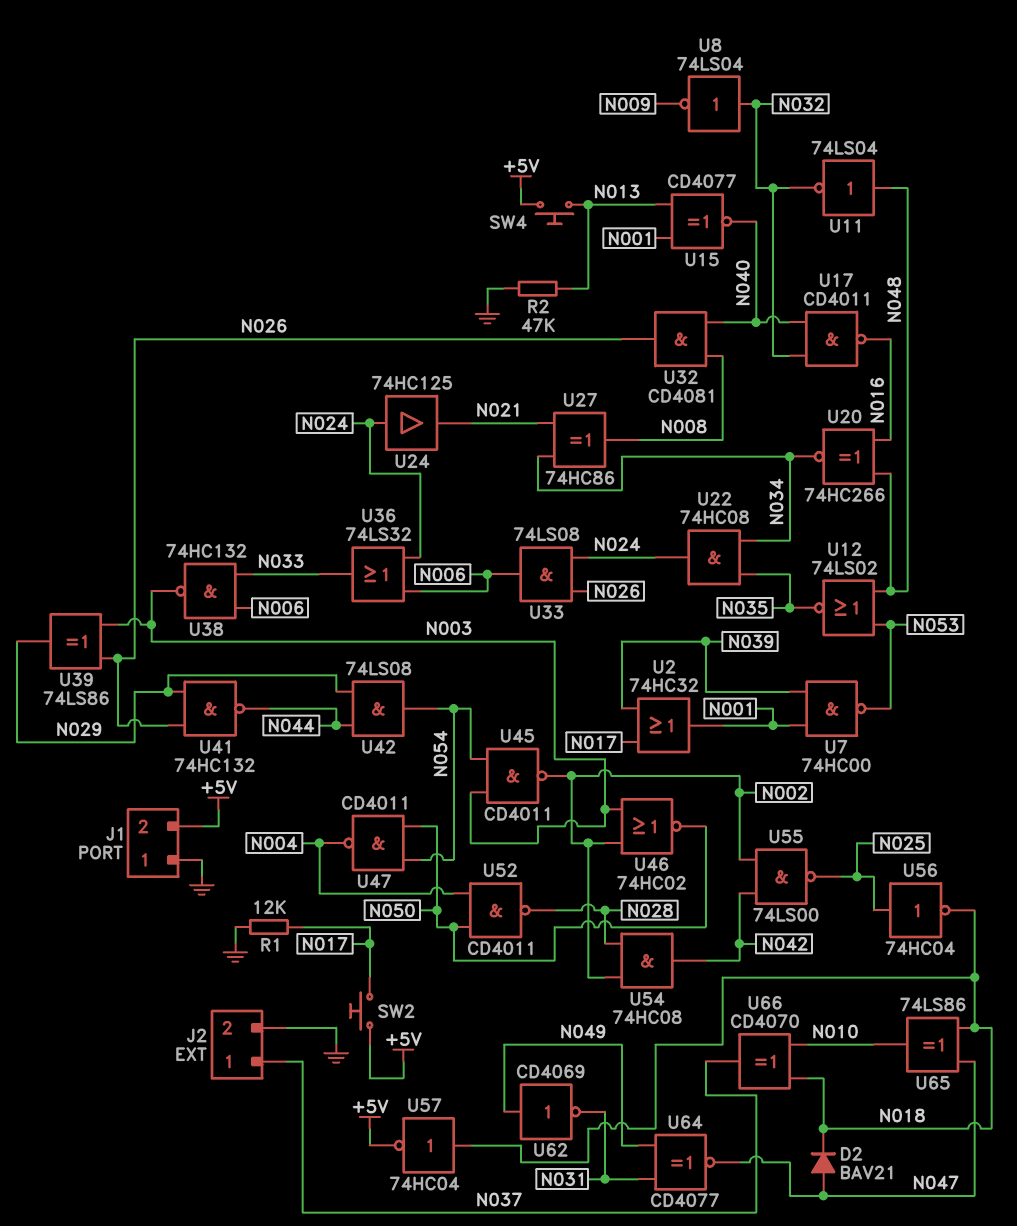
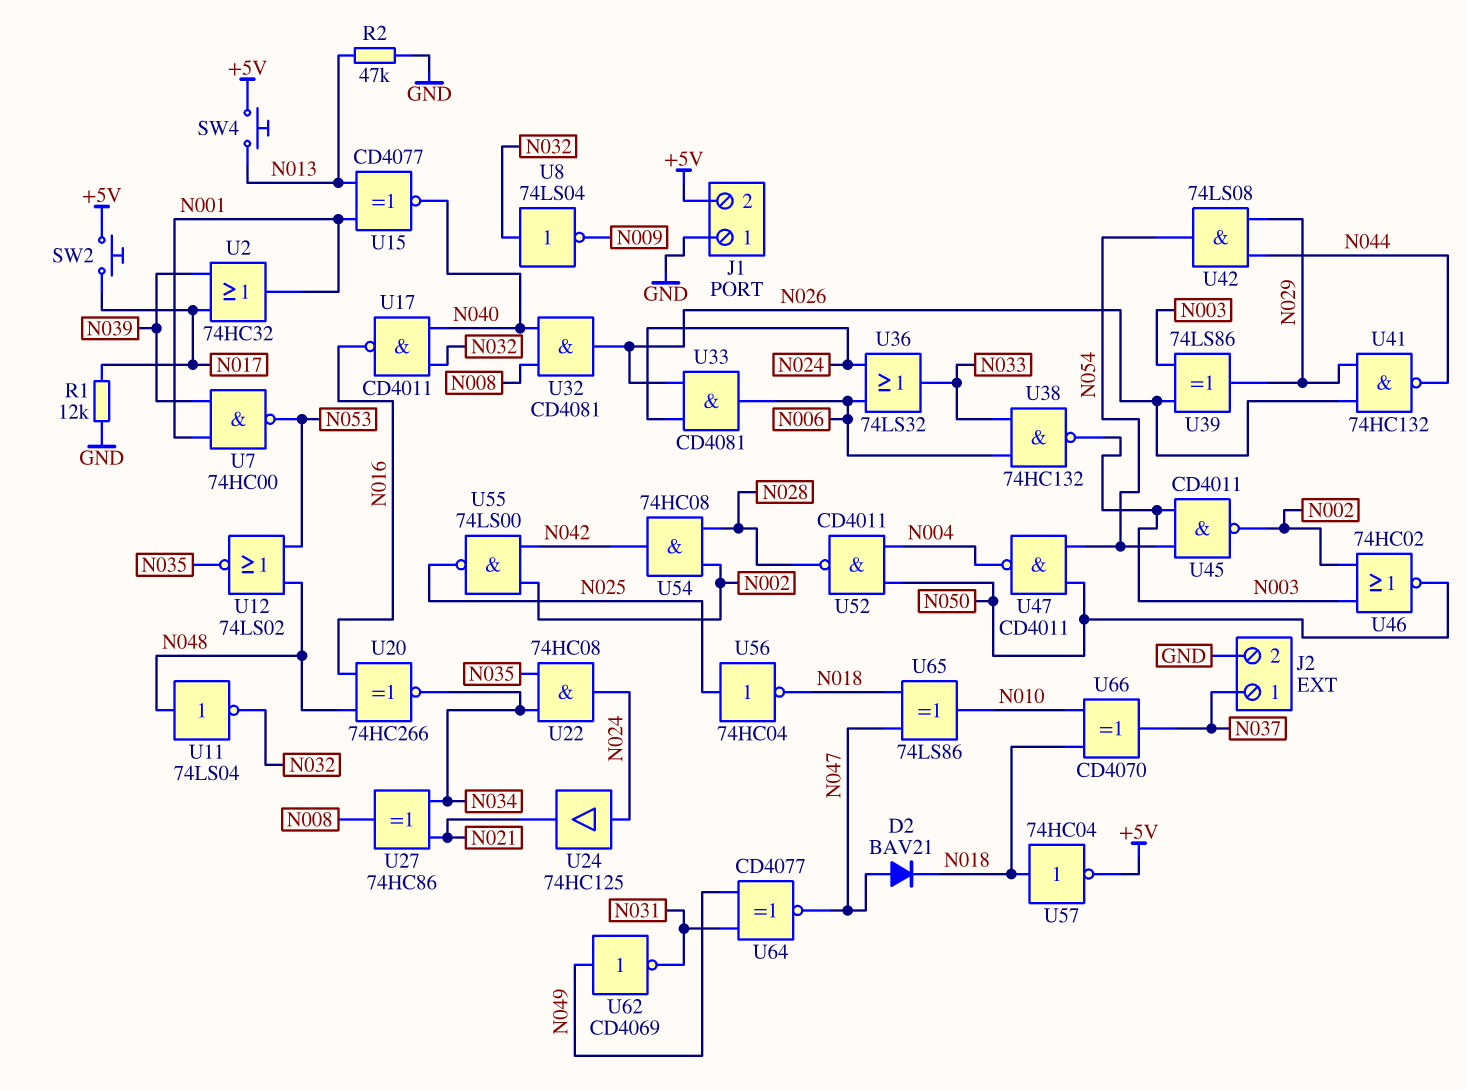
U33: AND 74LS08 (in N024, in N026, out N006) -> AND CD4081 (in N024, in N026, out N006)

